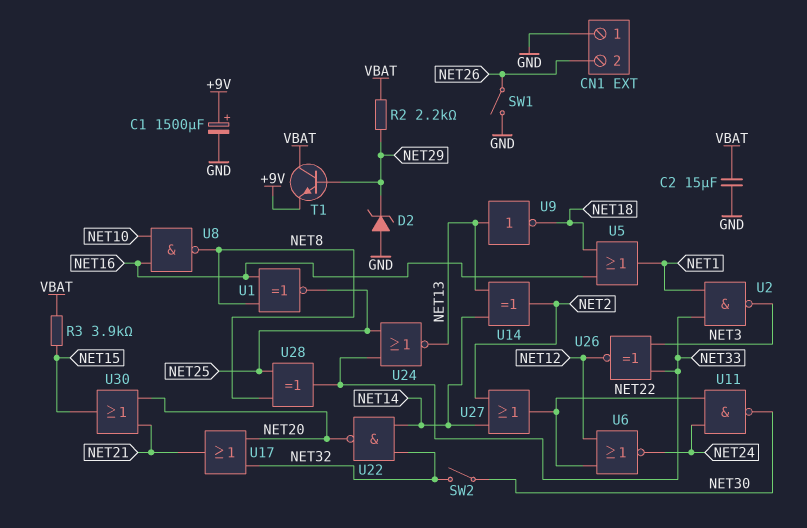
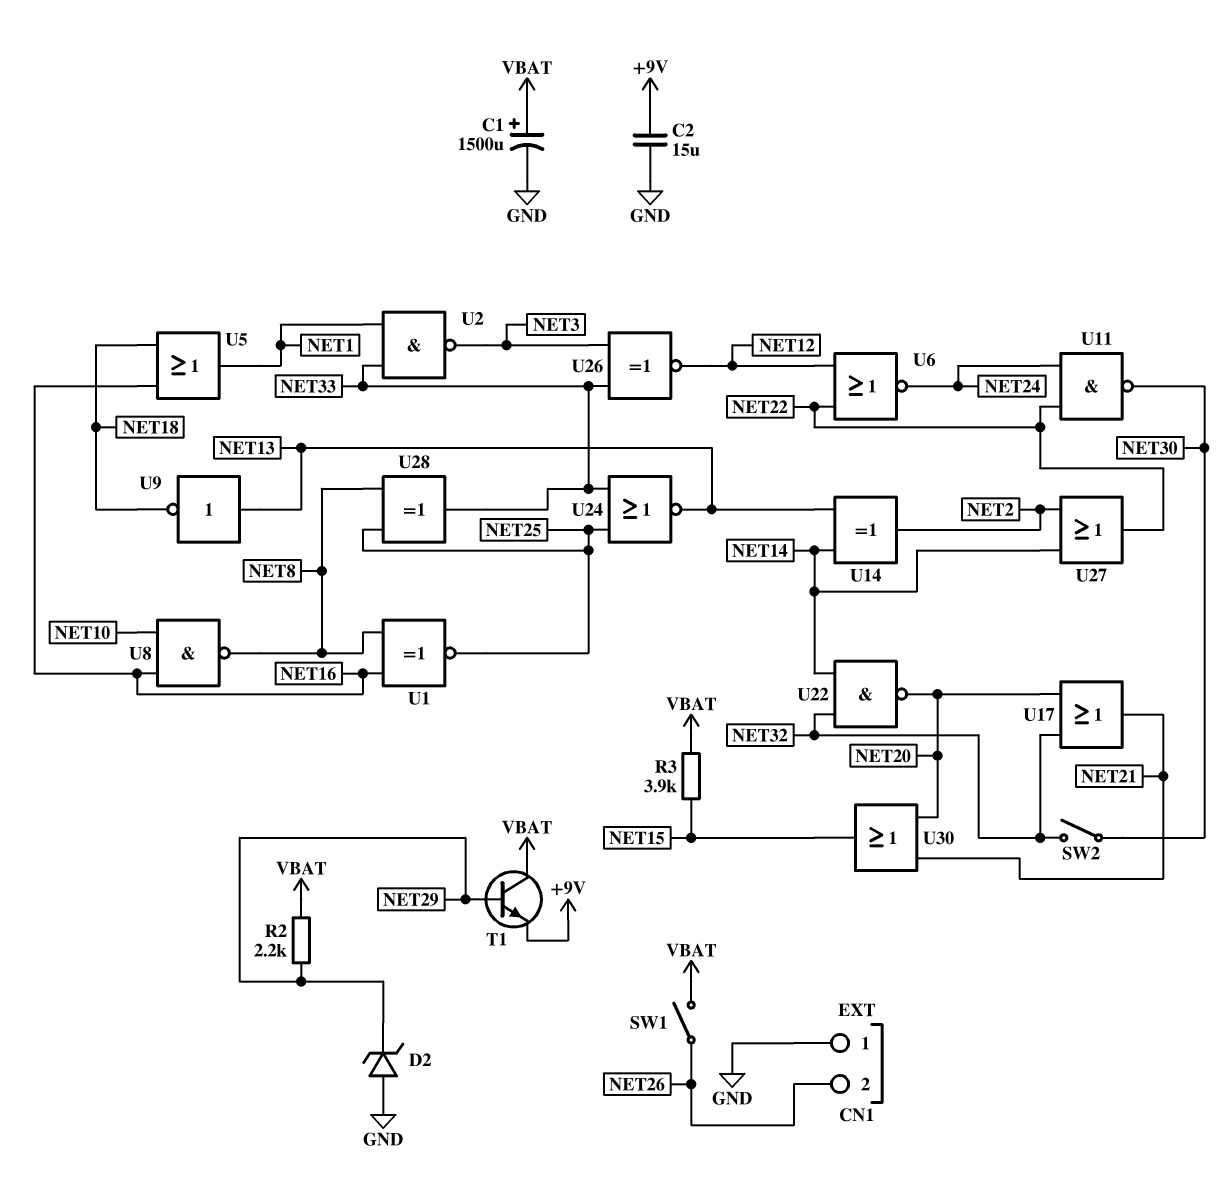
C1: 1500uF (plus +9V, minus GND) -> 1500uF (plus VBAT, minus GND)
C2: 15uF (GND, VBAT) -> 15uF (+9V, GND)
SW1: switch (GND, NET26) -> switch (NET26, VBAT)

